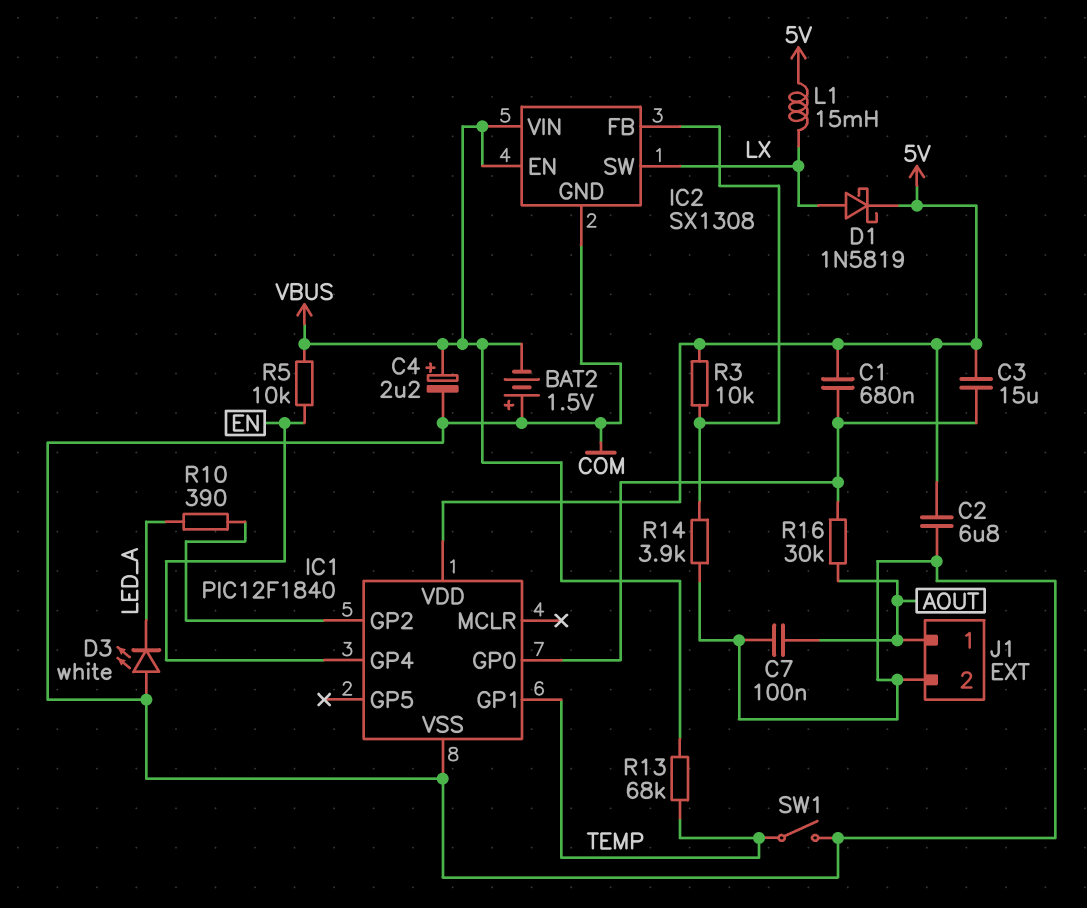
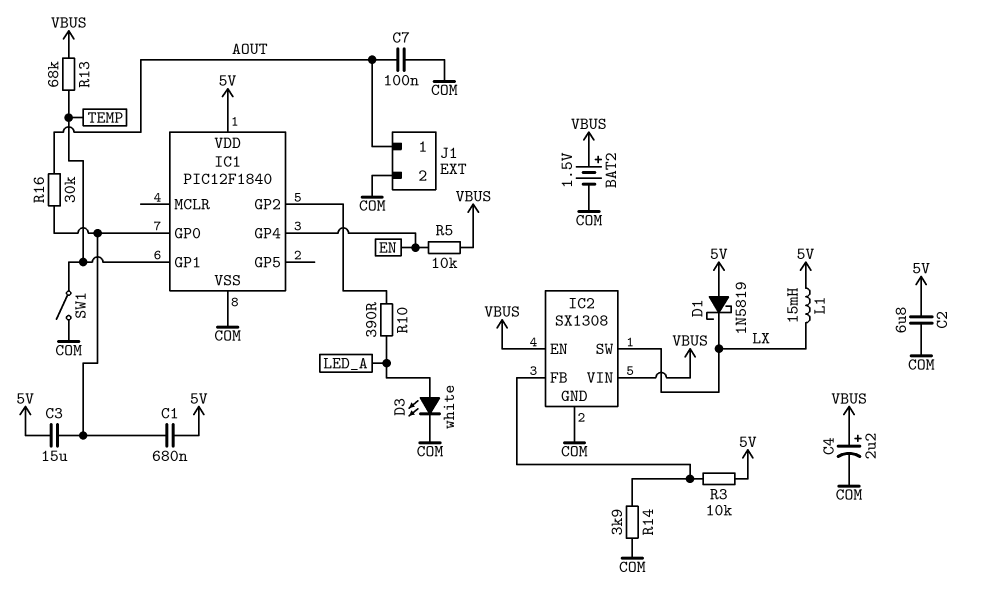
BAT2: 1.5V (plus COM, minus VBUS) -> 1.5V (plus VBUS, minus COM)
D1: schottky 1N5819 (A LX, K 5V) -> schottky 1N5819 (A 5V, K LX)
D3: LED white (A COM, K LED_A) -> LED white (A LED_A, K COM)

